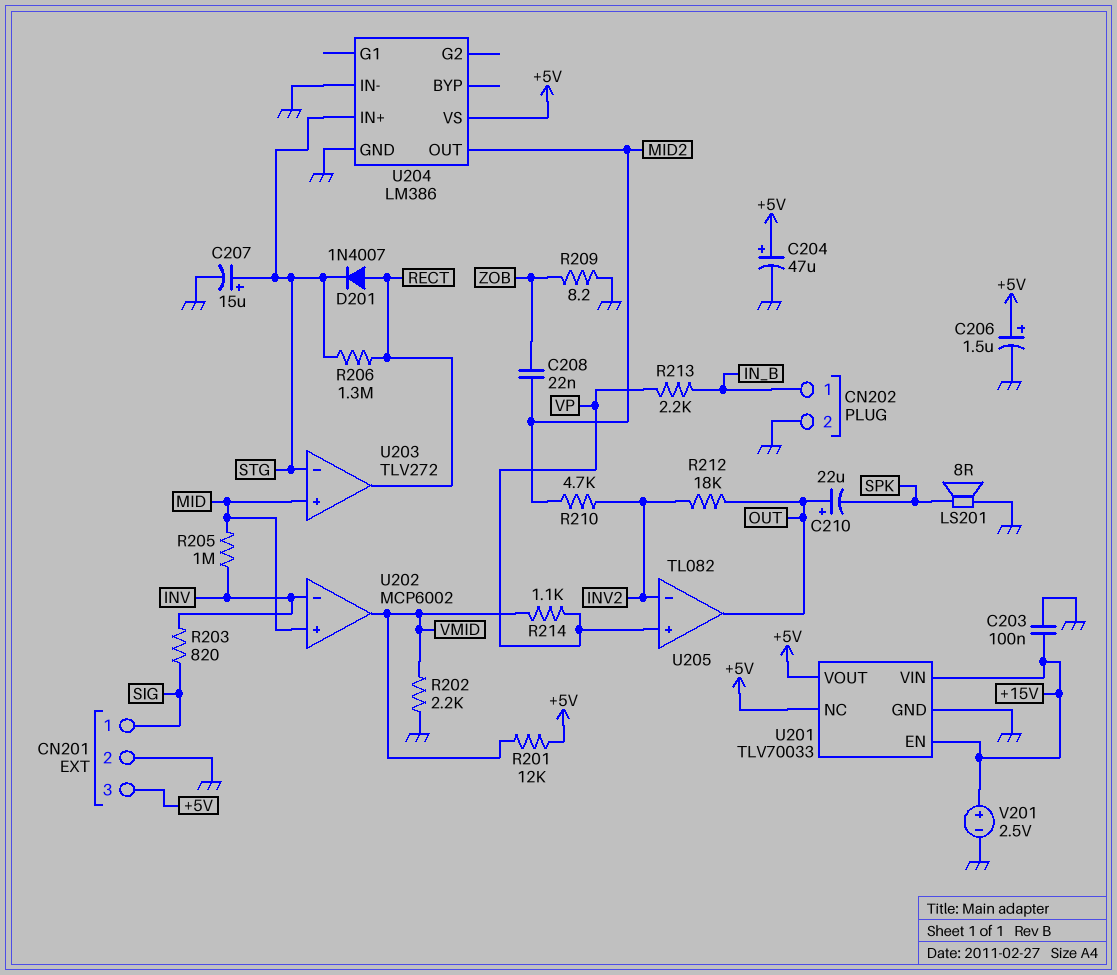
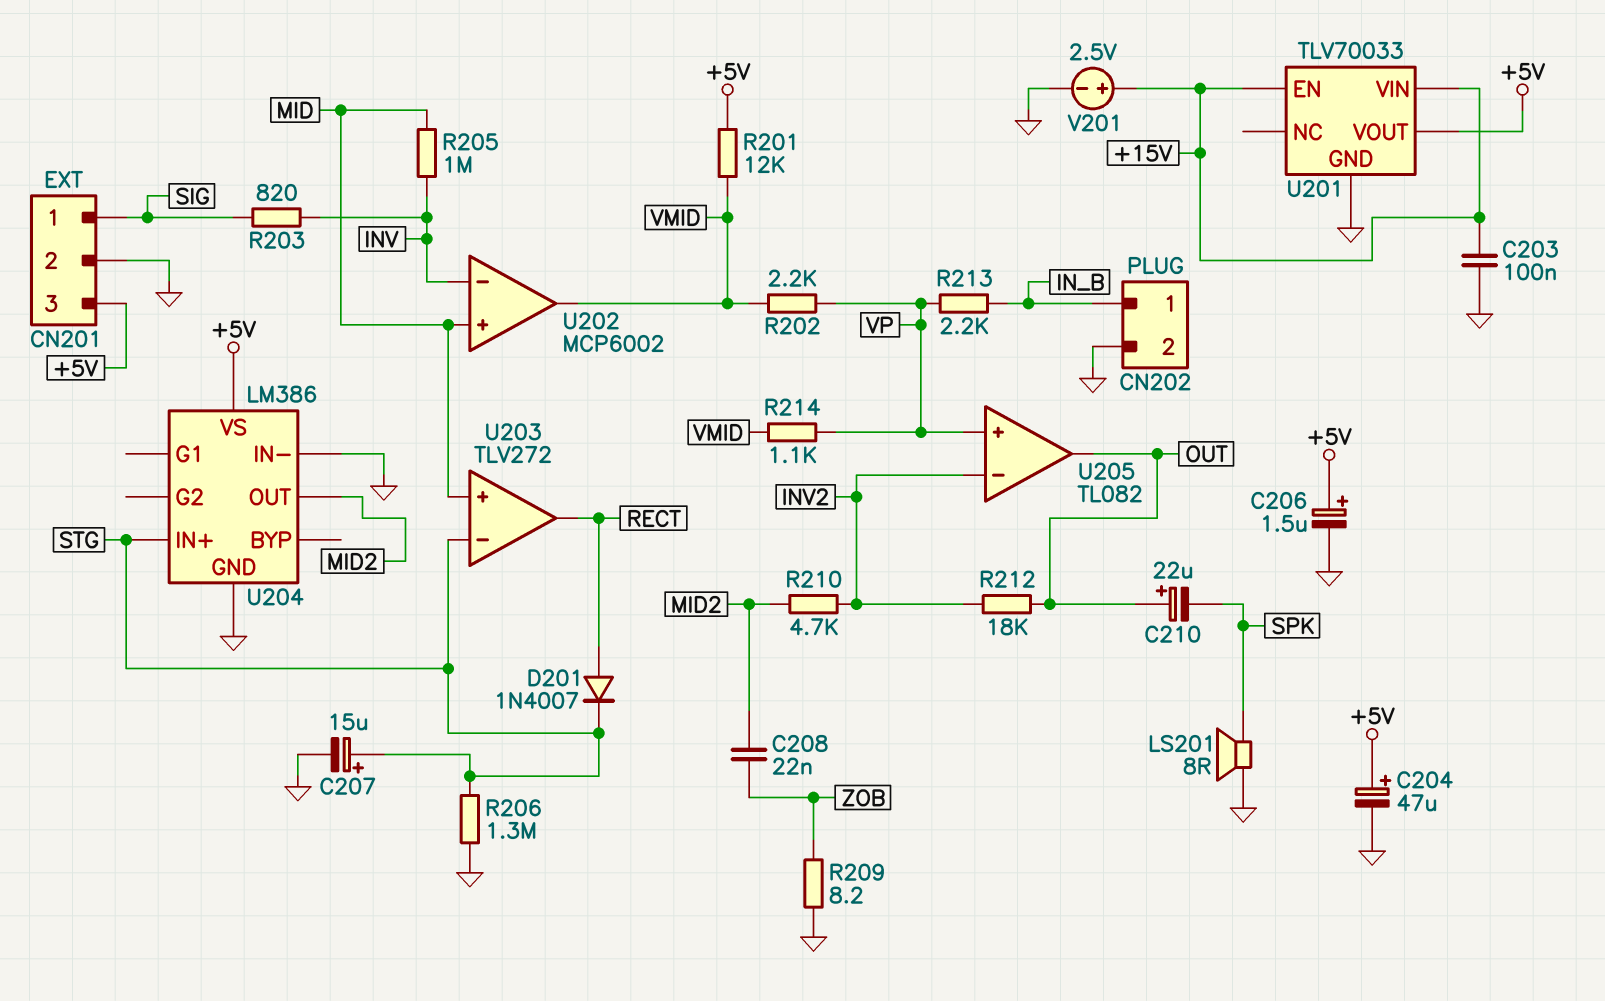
R202: 2.2k (GND, VMID) -> 2.2k (VMID, VP)
R206: 1.3M (RECT, STG) -> 1.3M (GND, STG)
U201 pin NC: +5V -> none

